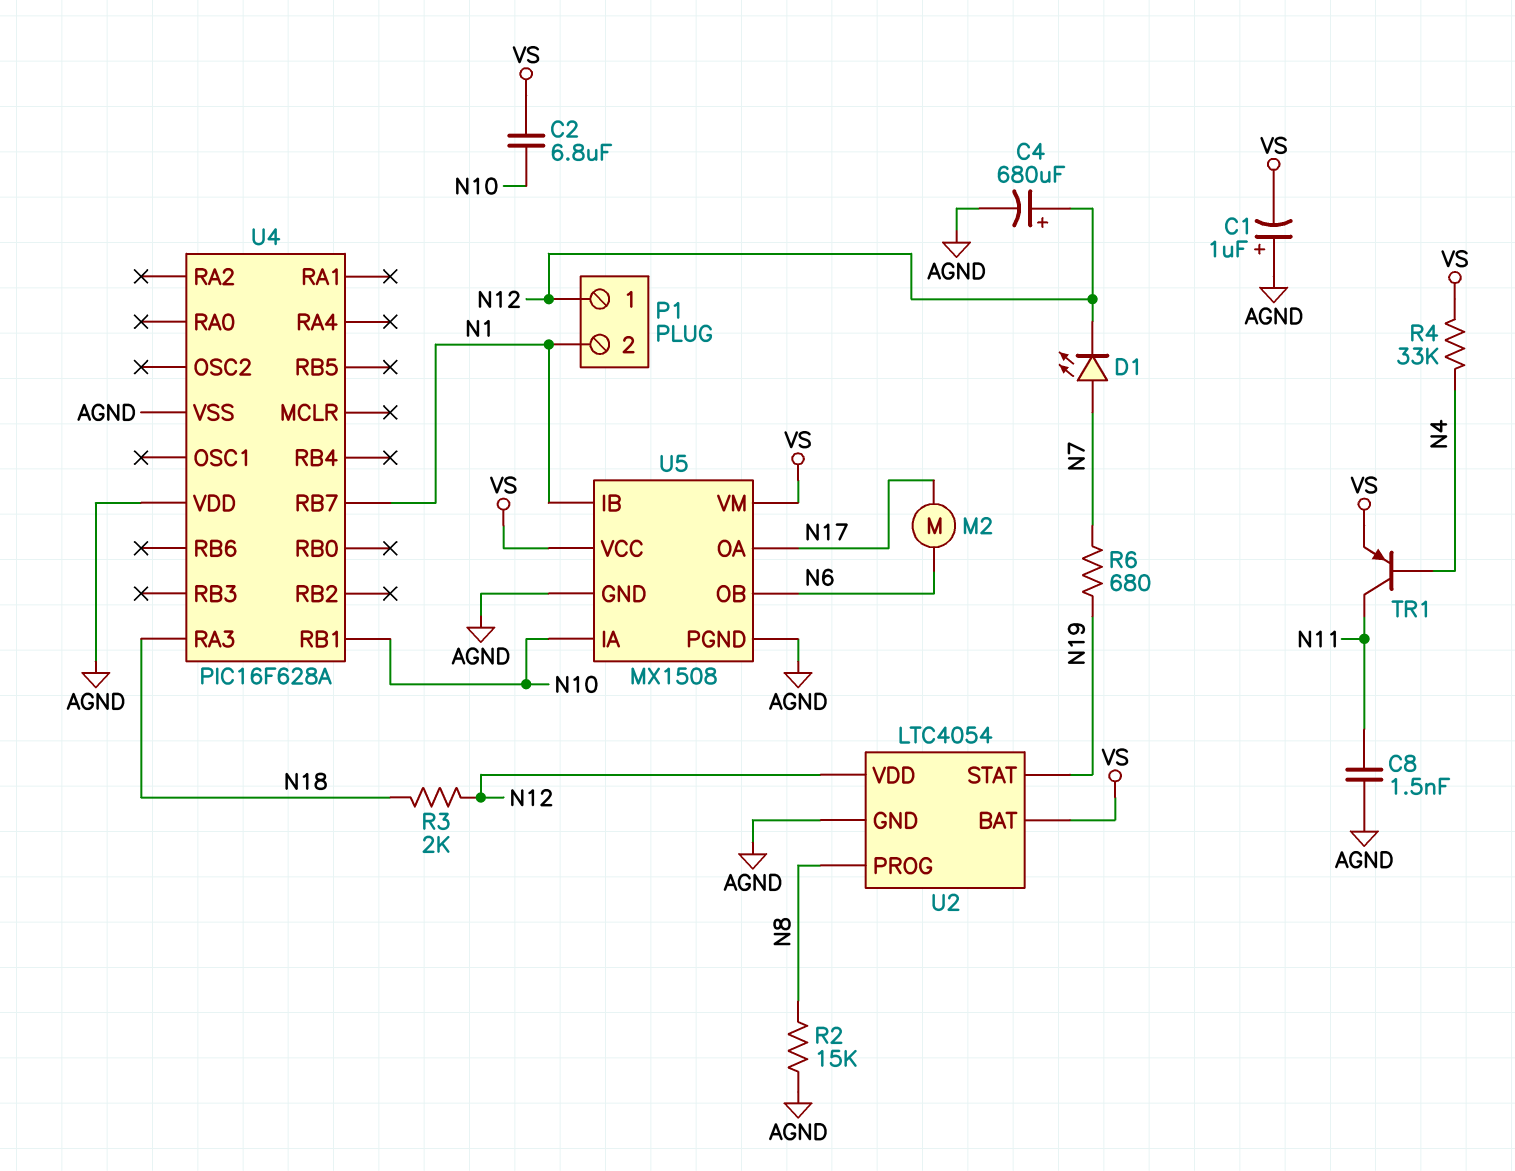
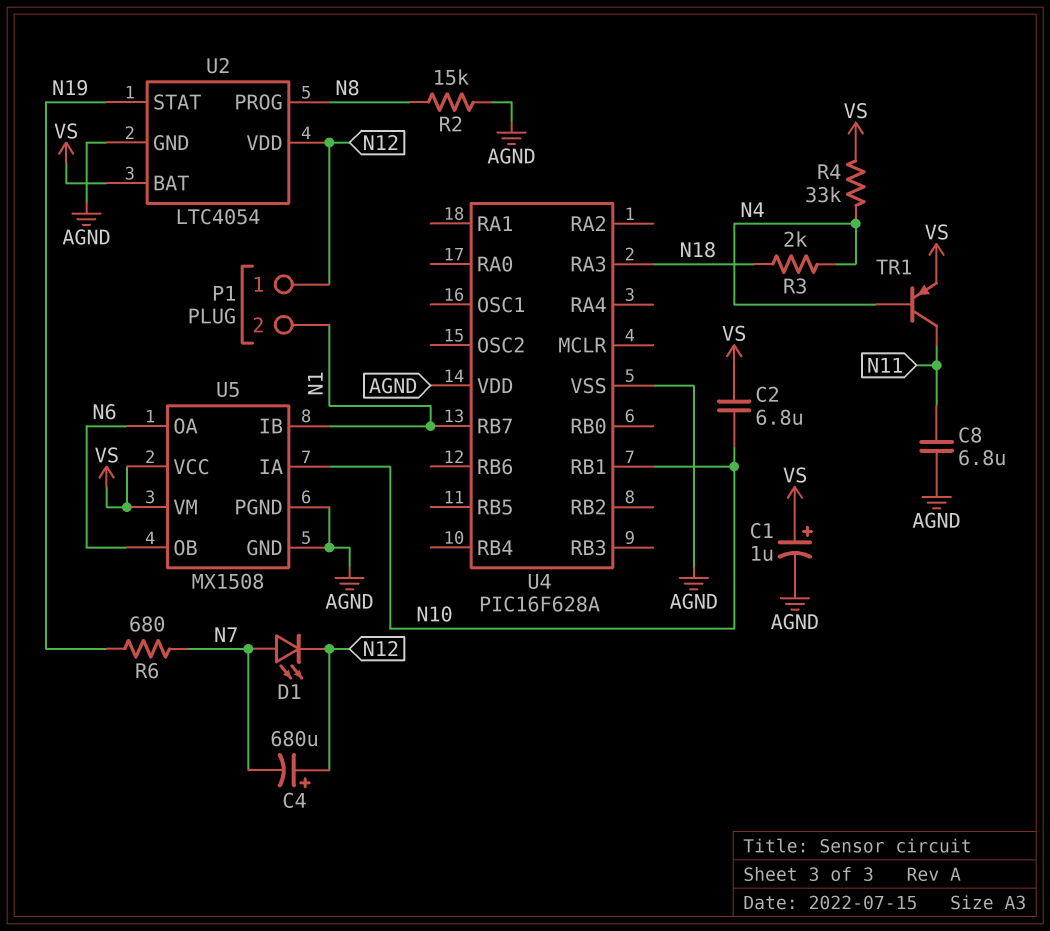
C1: 1uF (plus AGND, minus VS) -> 1uF (plus VS, minus AGND)
C4: 680uF (plus N12, minus AGND) -> 680uF (plus N12, minus N7)
C8: 1.5nF (AGND, N11) -> 6.8uF (AGND, N11)
M2: motor (N6, N17) -> none
R3: 2k (N12, N18) -> 2k (N4, N18)
U5 pin OA: N17 -> N6

